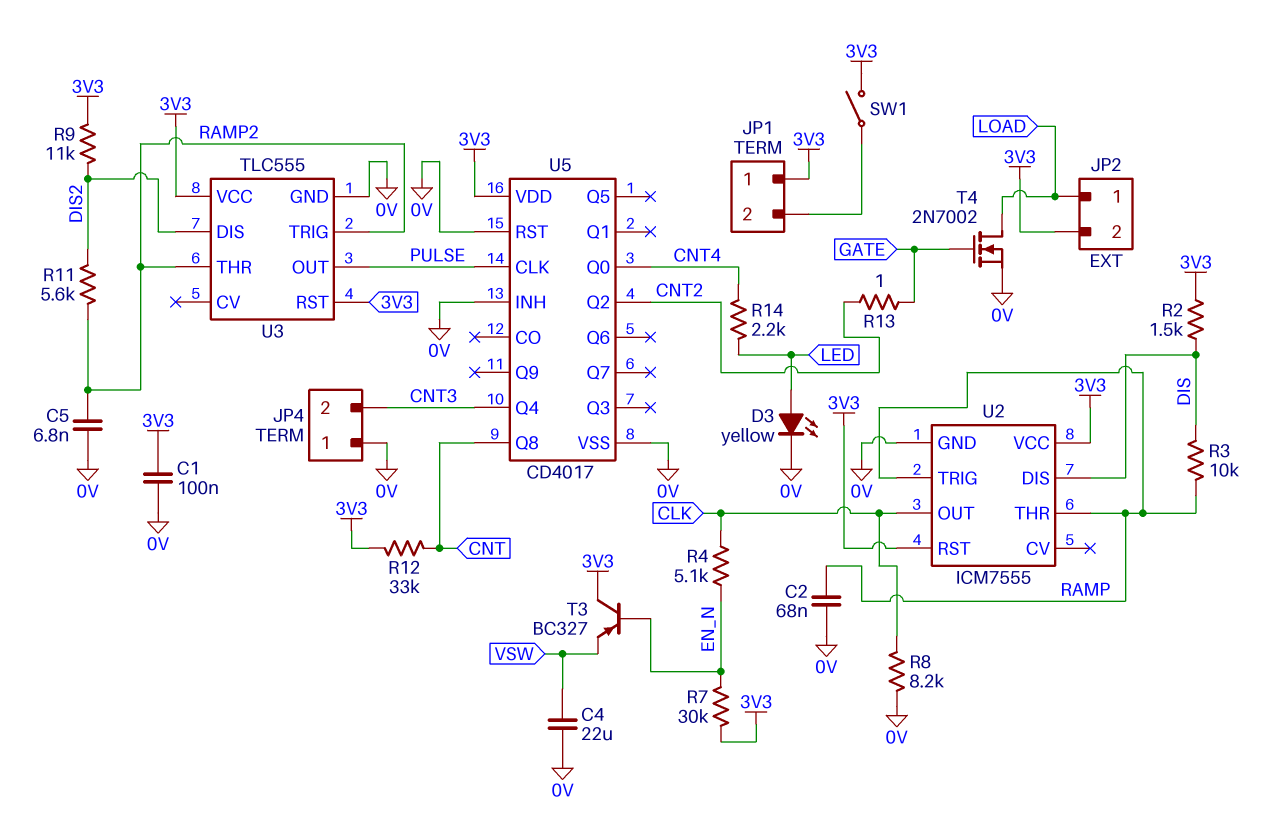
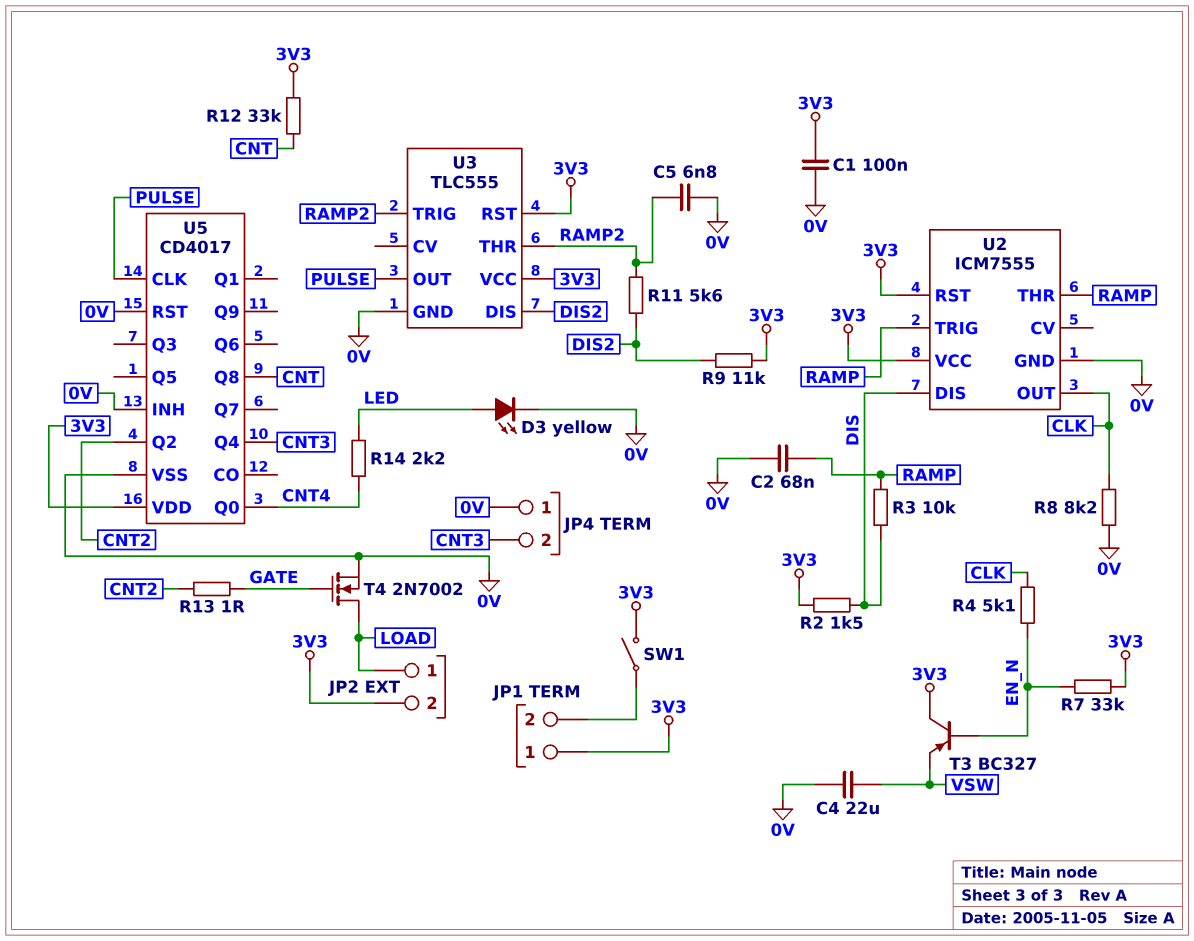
R7: 30k (3V3, EN_N) -> 33k (3V3, EN_N)

